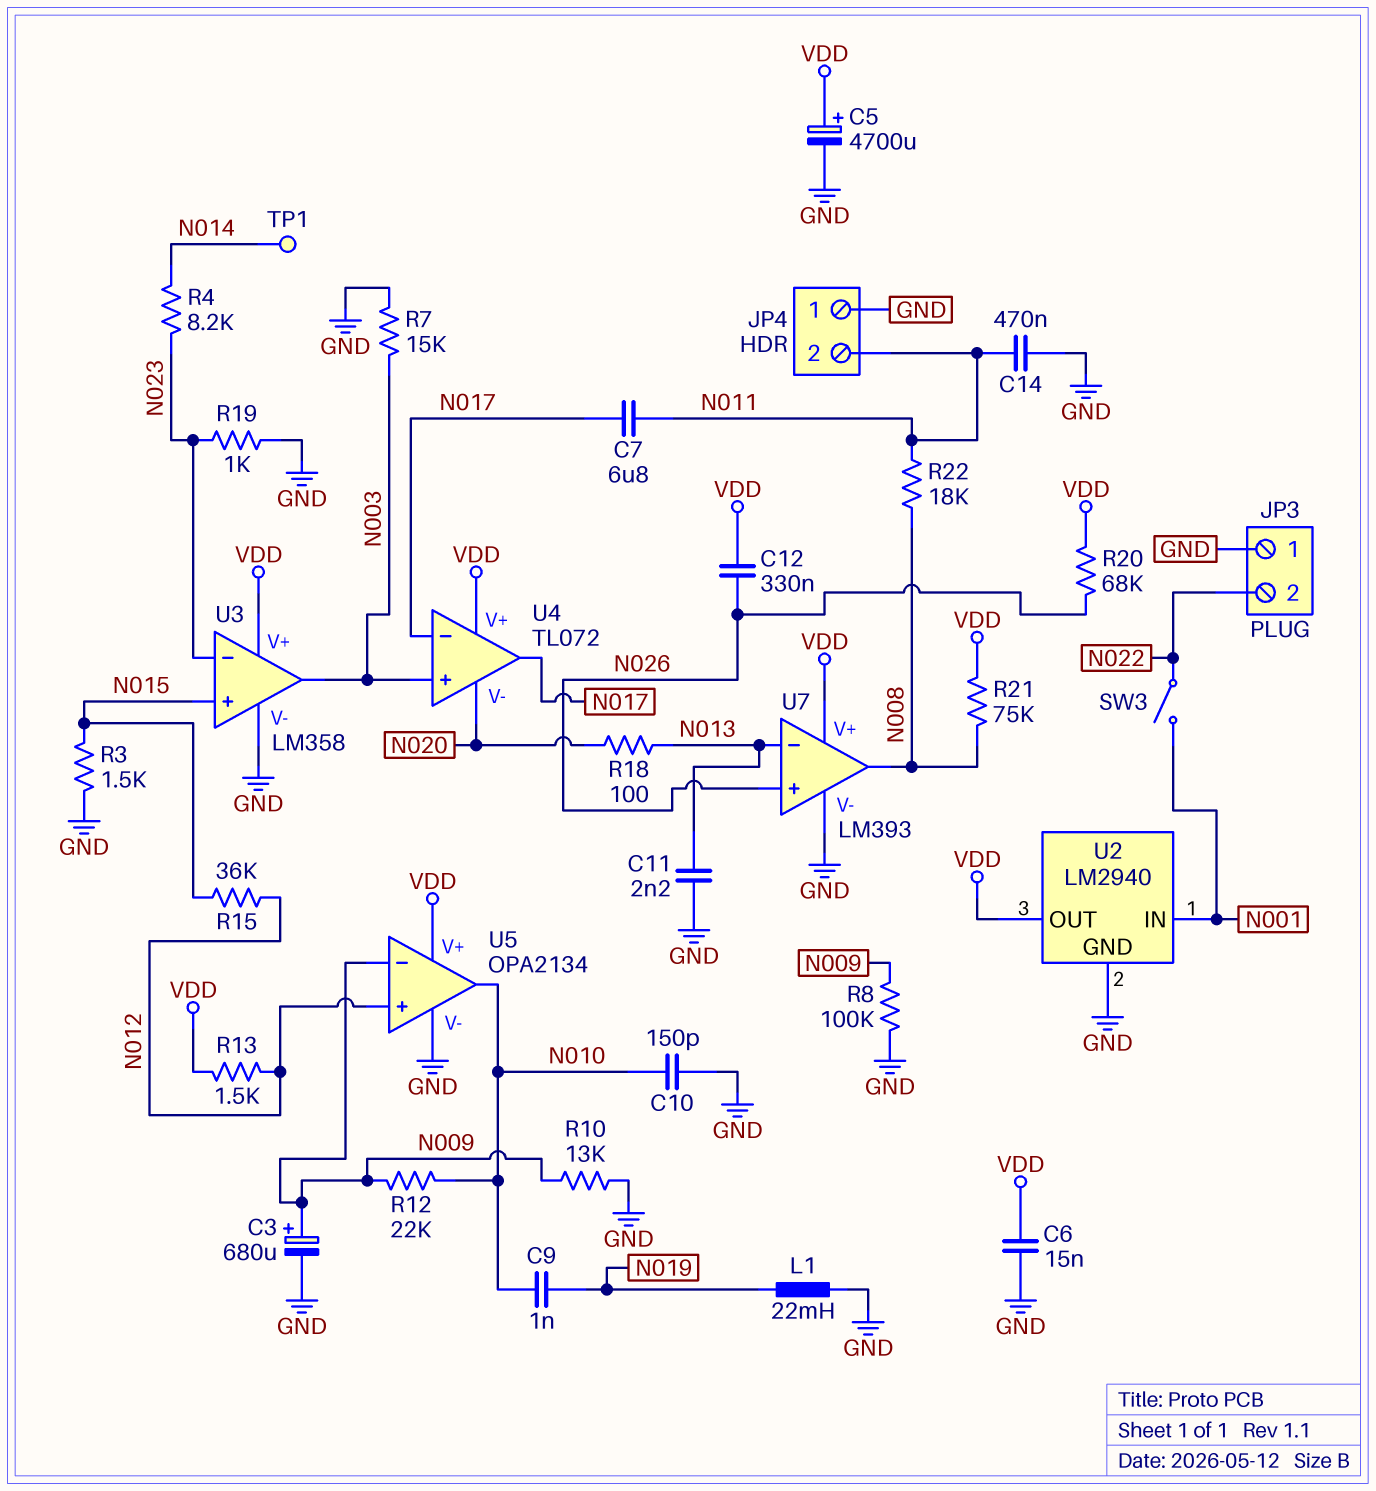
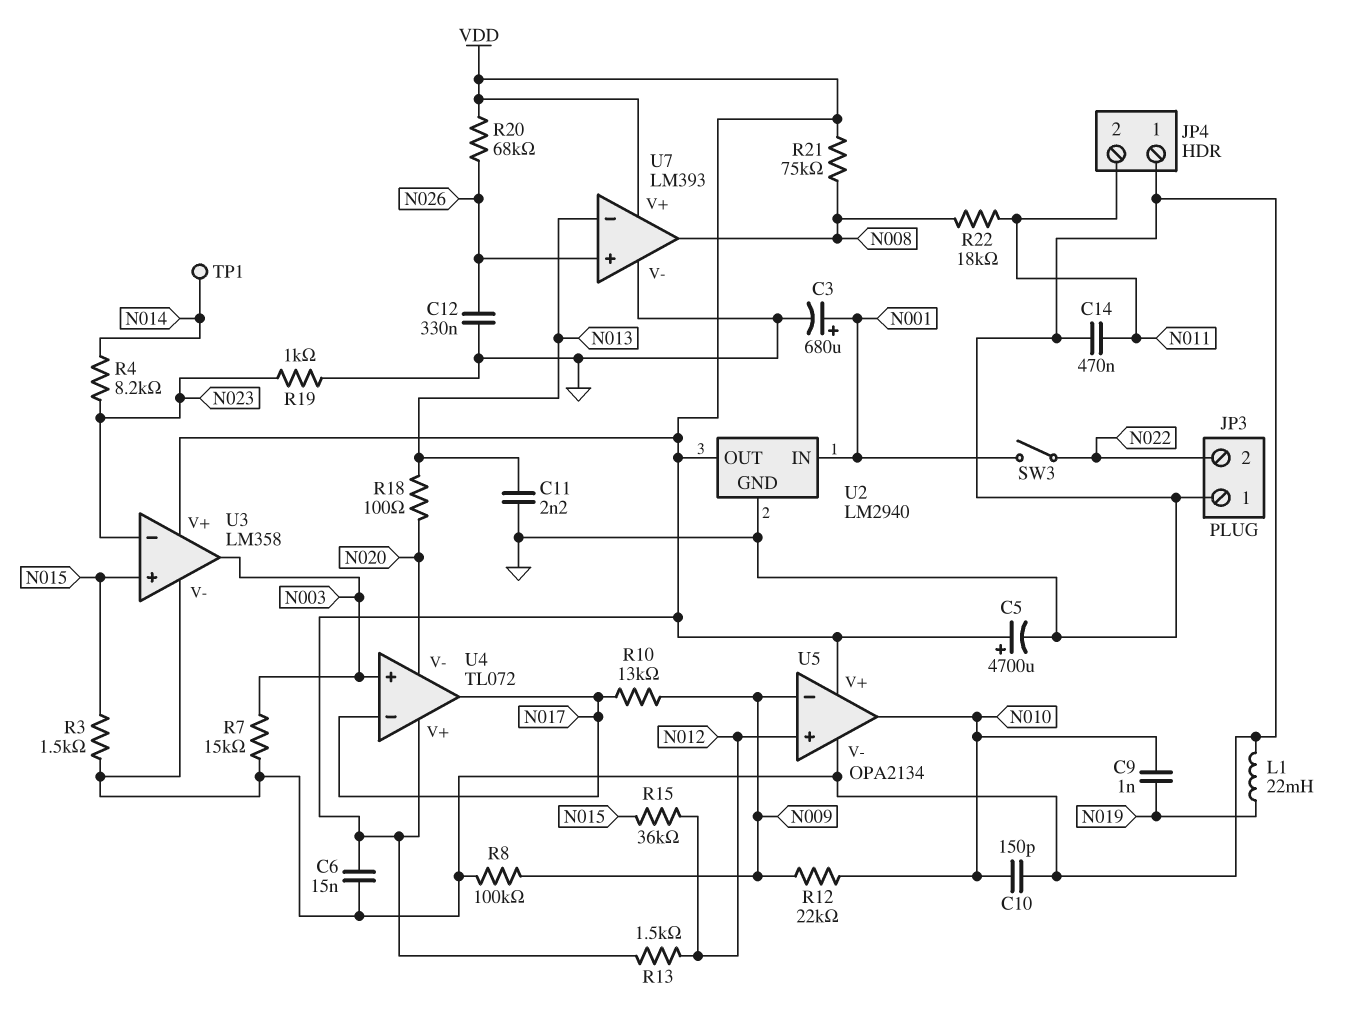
C3: 680uF (plus N009, minus GND) -> 680uF (plus N001, minus GND)
C7: 6.8uF (N011, N017) -> none
C12: 330nF (N026, VDD) -> 330nF (GND, N026)
R10: 13k (GND, N009) -> 13k (N009, N017)

